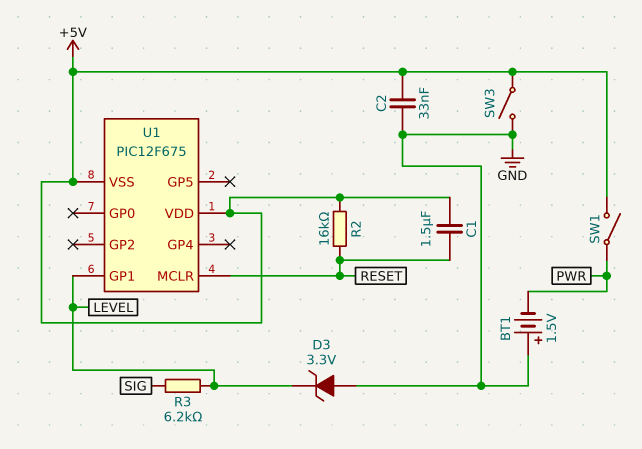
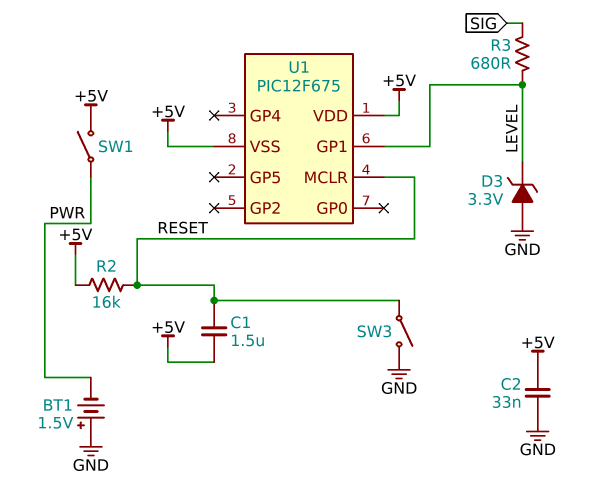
R3: 6.2k (LEVEL, SIG) -> 680 (LEVEL, SIG)
SW3: switch (+5V, GND) -> switch (GND, RESET)

